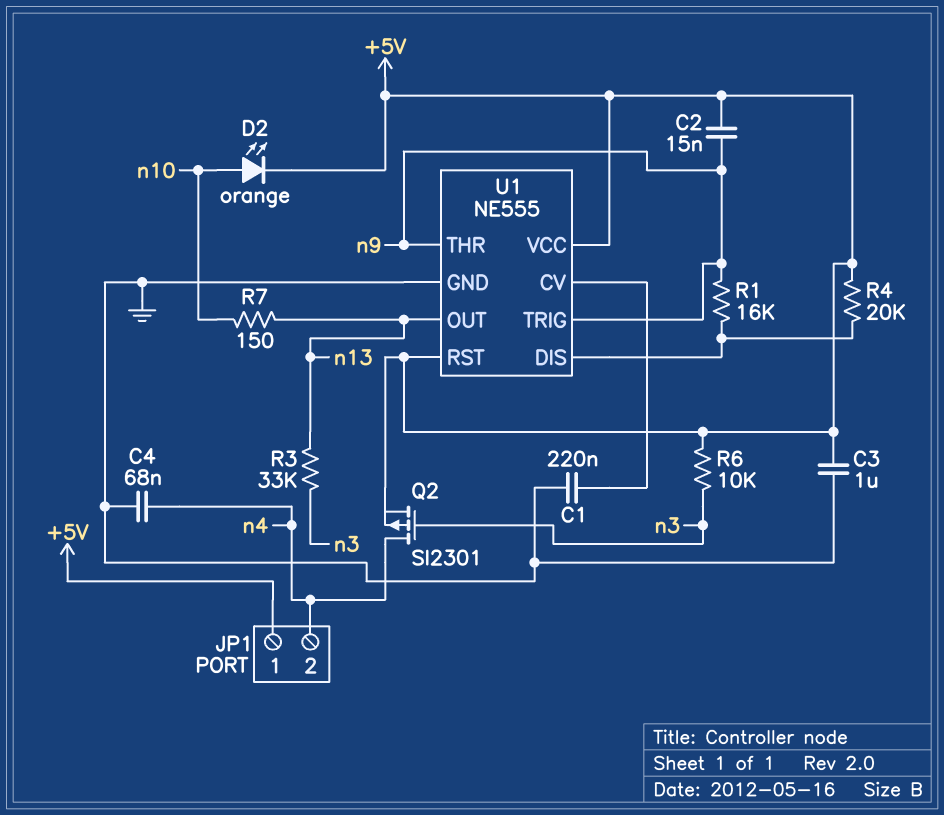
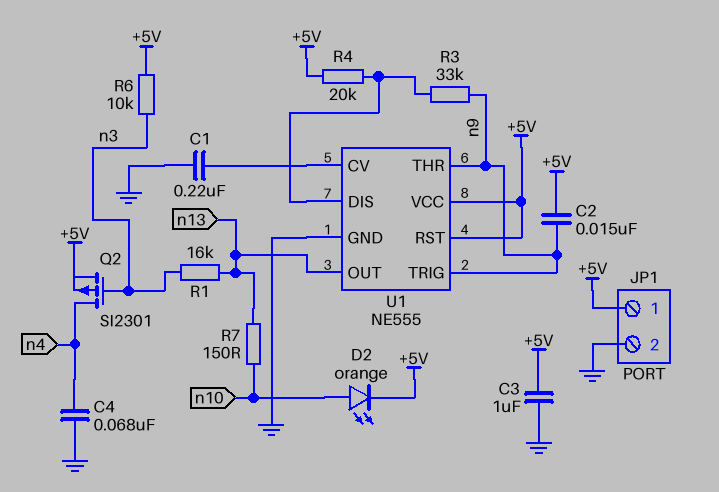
JP1 pin 2: n4 -> GND
R1: 16k (U1/DIS, n9) -> 16k (n3, n13)
R3: 33k (n3, n13) -> 33k (U1/DIS, n9)

